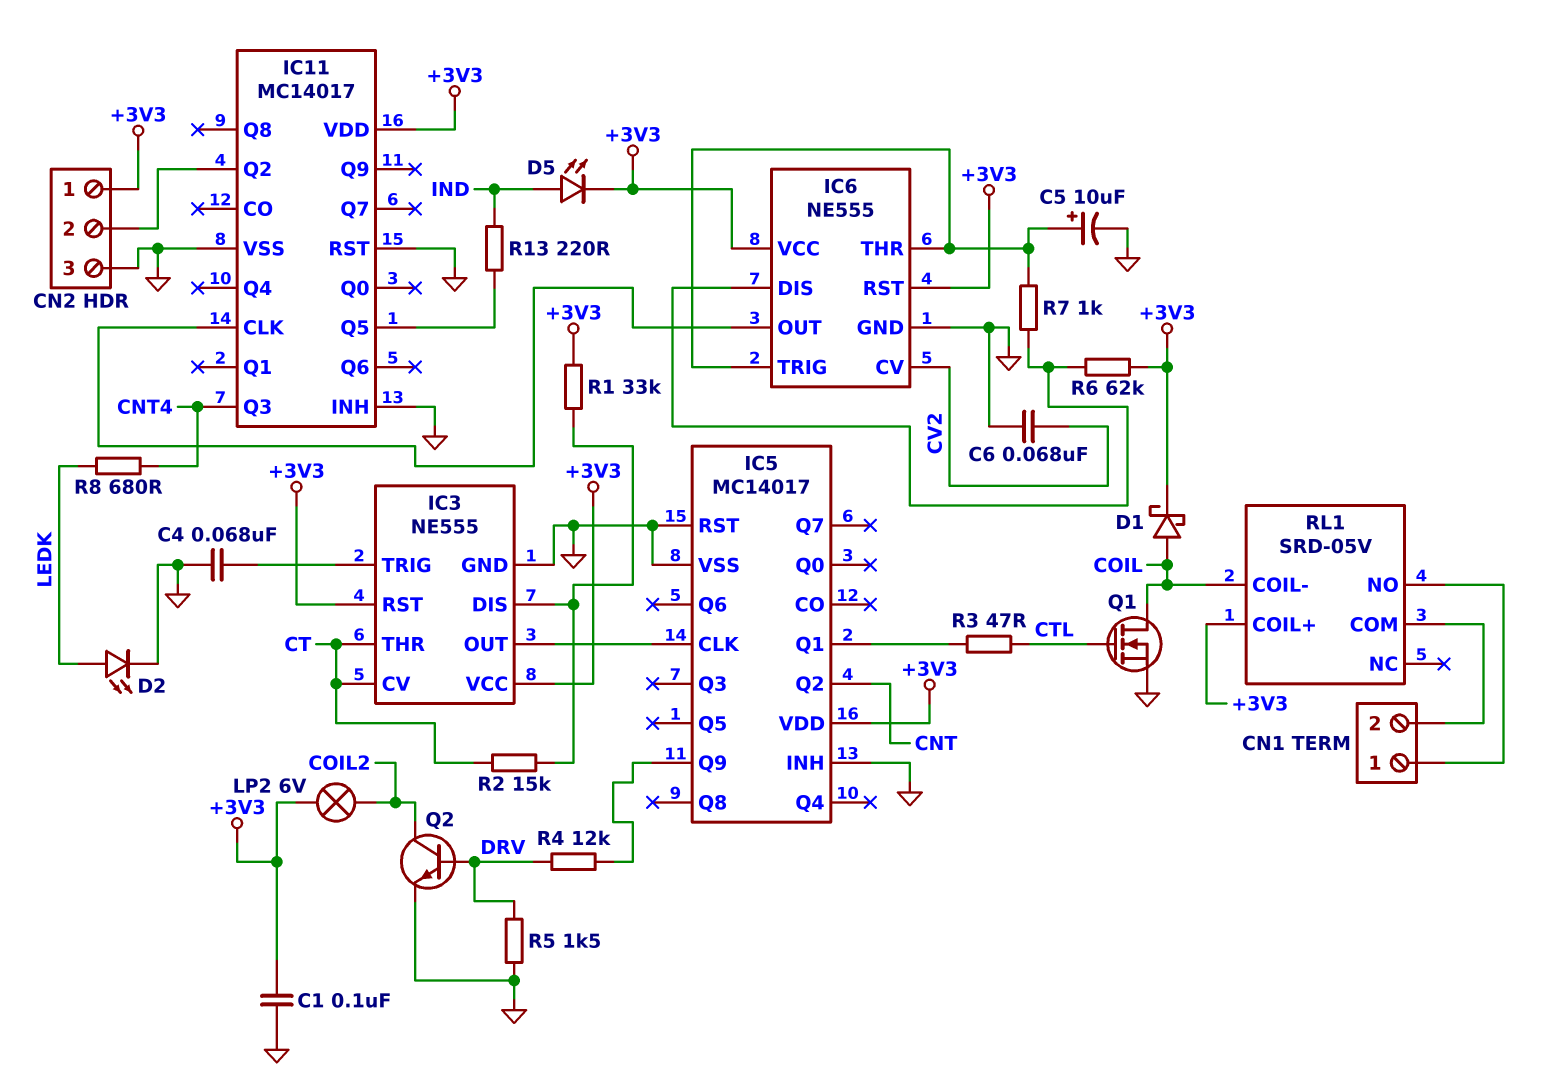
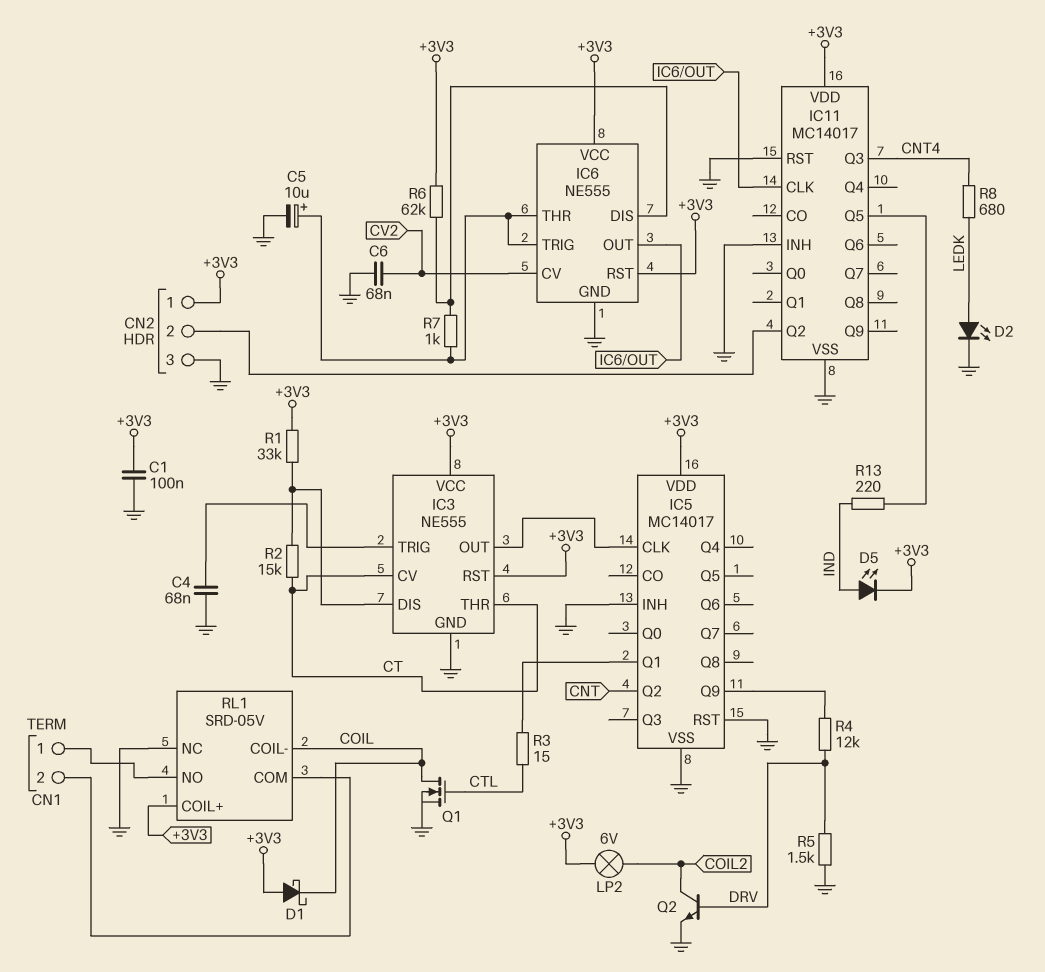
D1: schottky (A COIL, K +3V3) -> schottky (A +3V3, K COIL)
R3: 47 (CTL, IC5/Q1) -> 15 (CTL, IC5/Q1)
RL1 pin NC: none -> GND

